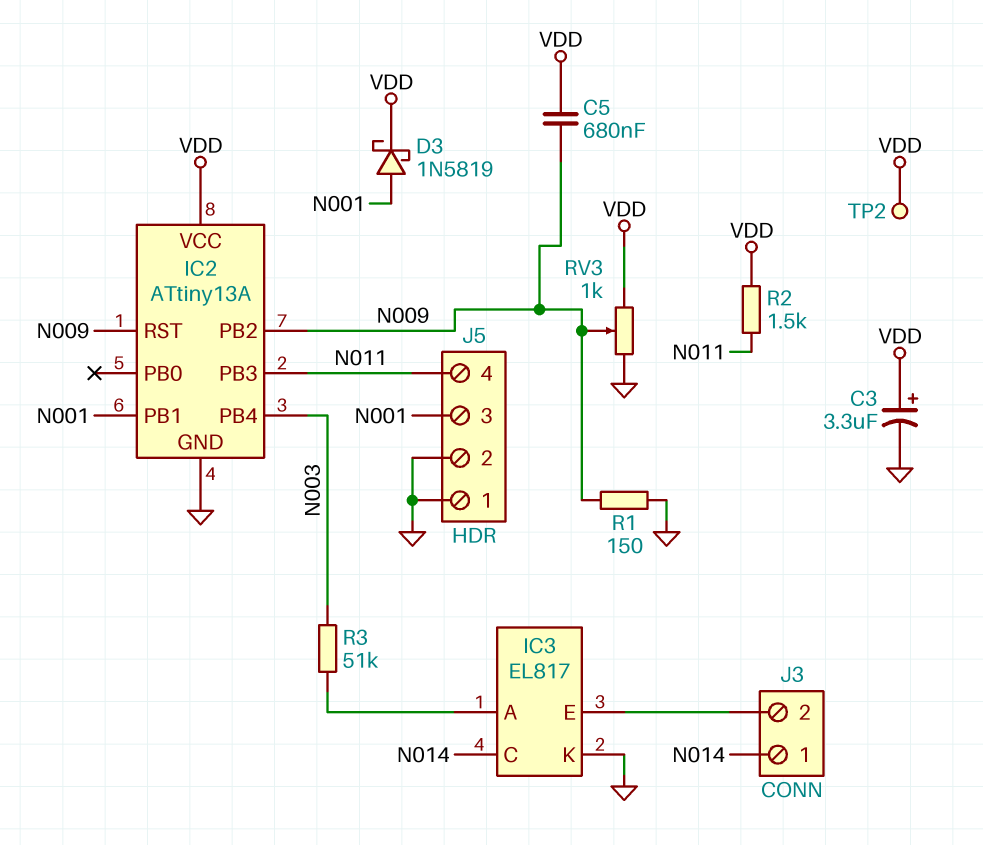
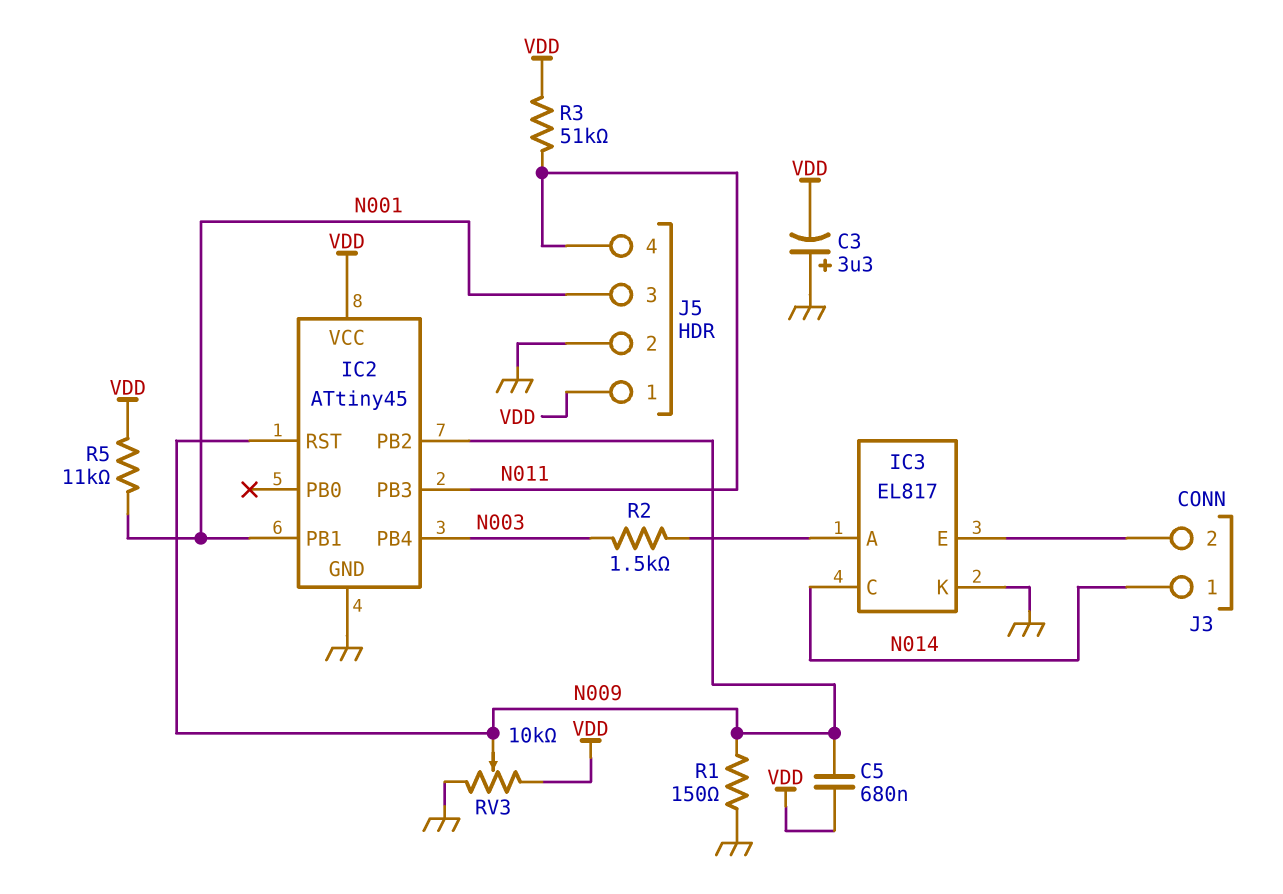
C3: 3.3uF (plus VDD, minus GND) -> 3.3uF (plus GND, minus VDD)
D3: schottky 1N5819 (A N001, K VDD) -> none
IC2: ATtiny13A -> ATtiny45
J5 pin 1: GND -> VDD
R2: 1.5k (N011, VDD) -> 1.5k (IC3/A, N003)
R3: 51k (IC3/A, N003) -> 51k (N011, VDD)
R5: none -> 11k (N001, VDD)
RV3: 1k (GND, VDD, wiper N009) -> 10k (GND, VDD, wiper N009)
TP2: test point (VDD) -> none

